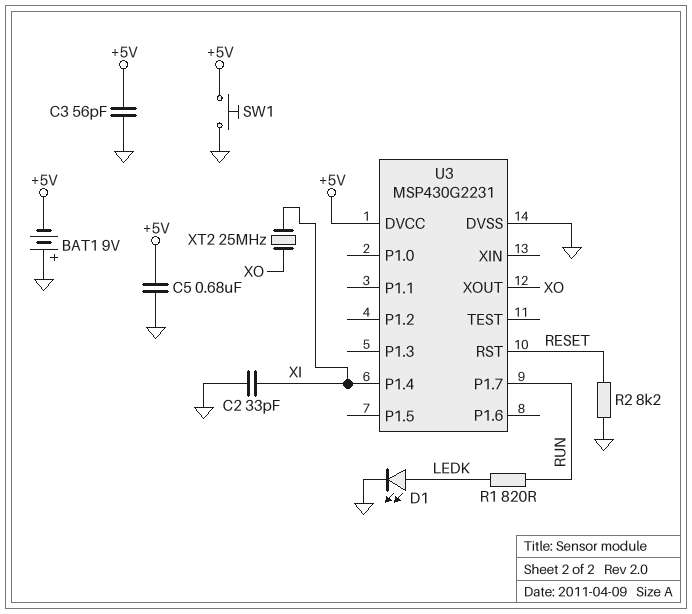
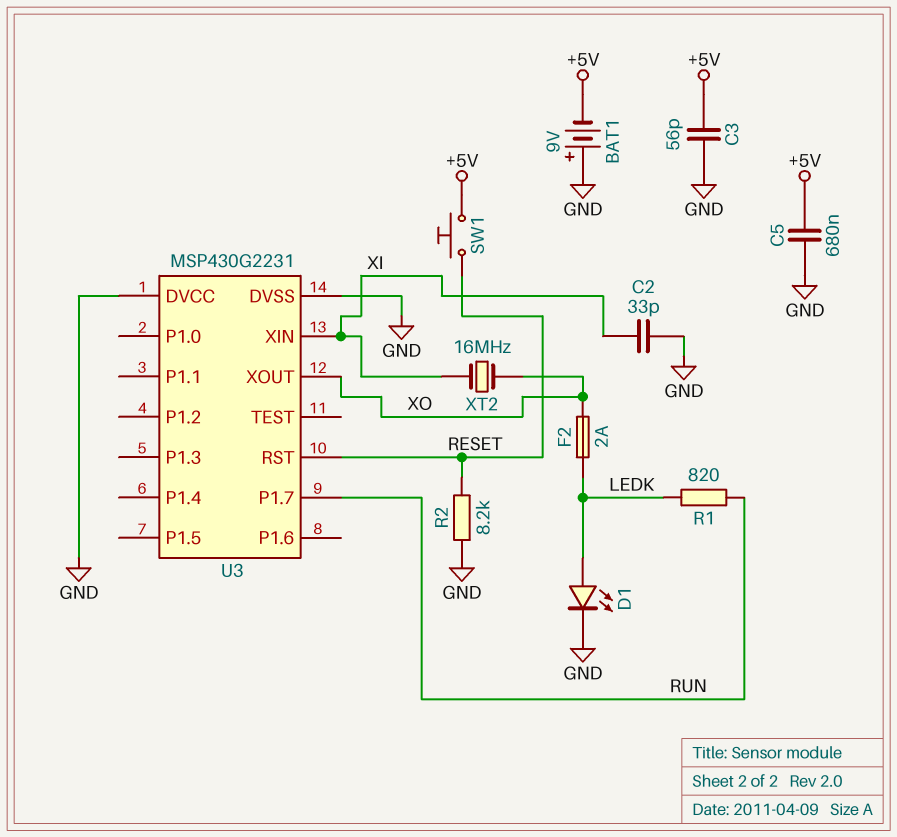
F2: none -> 2A (LEDK, XO)
SW1: button (+5V, GND) -> button (+5V, RESET)
U3 pin DVCC: +5V -> GND
U3 pin P1.4: XI -> none
U3 pin XIN: none -> XI
XT2: 25MHz (XI, XO) -> 16MHz (XI, XO)

